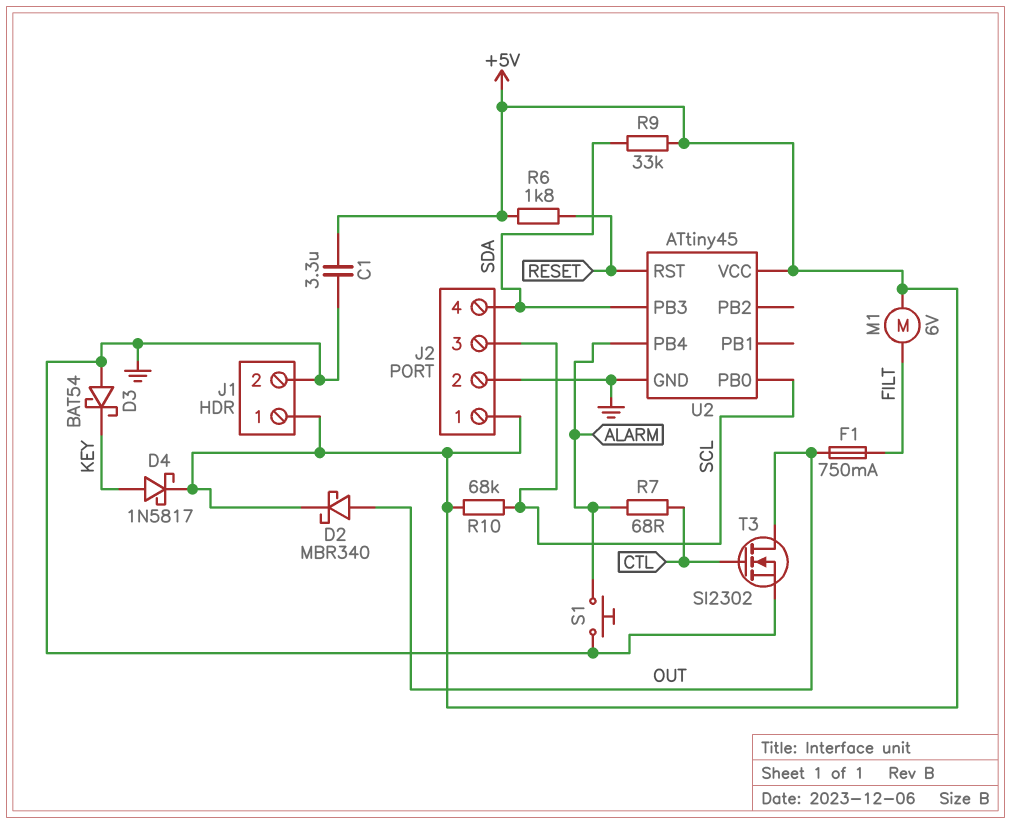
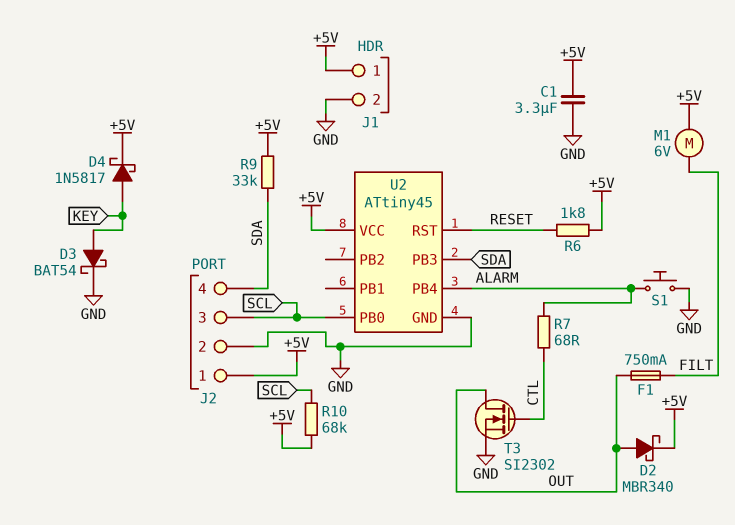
D3: schottky BAT54 (A GND, K KEY) -> schottky BAT54 (A KEY, K GND)

